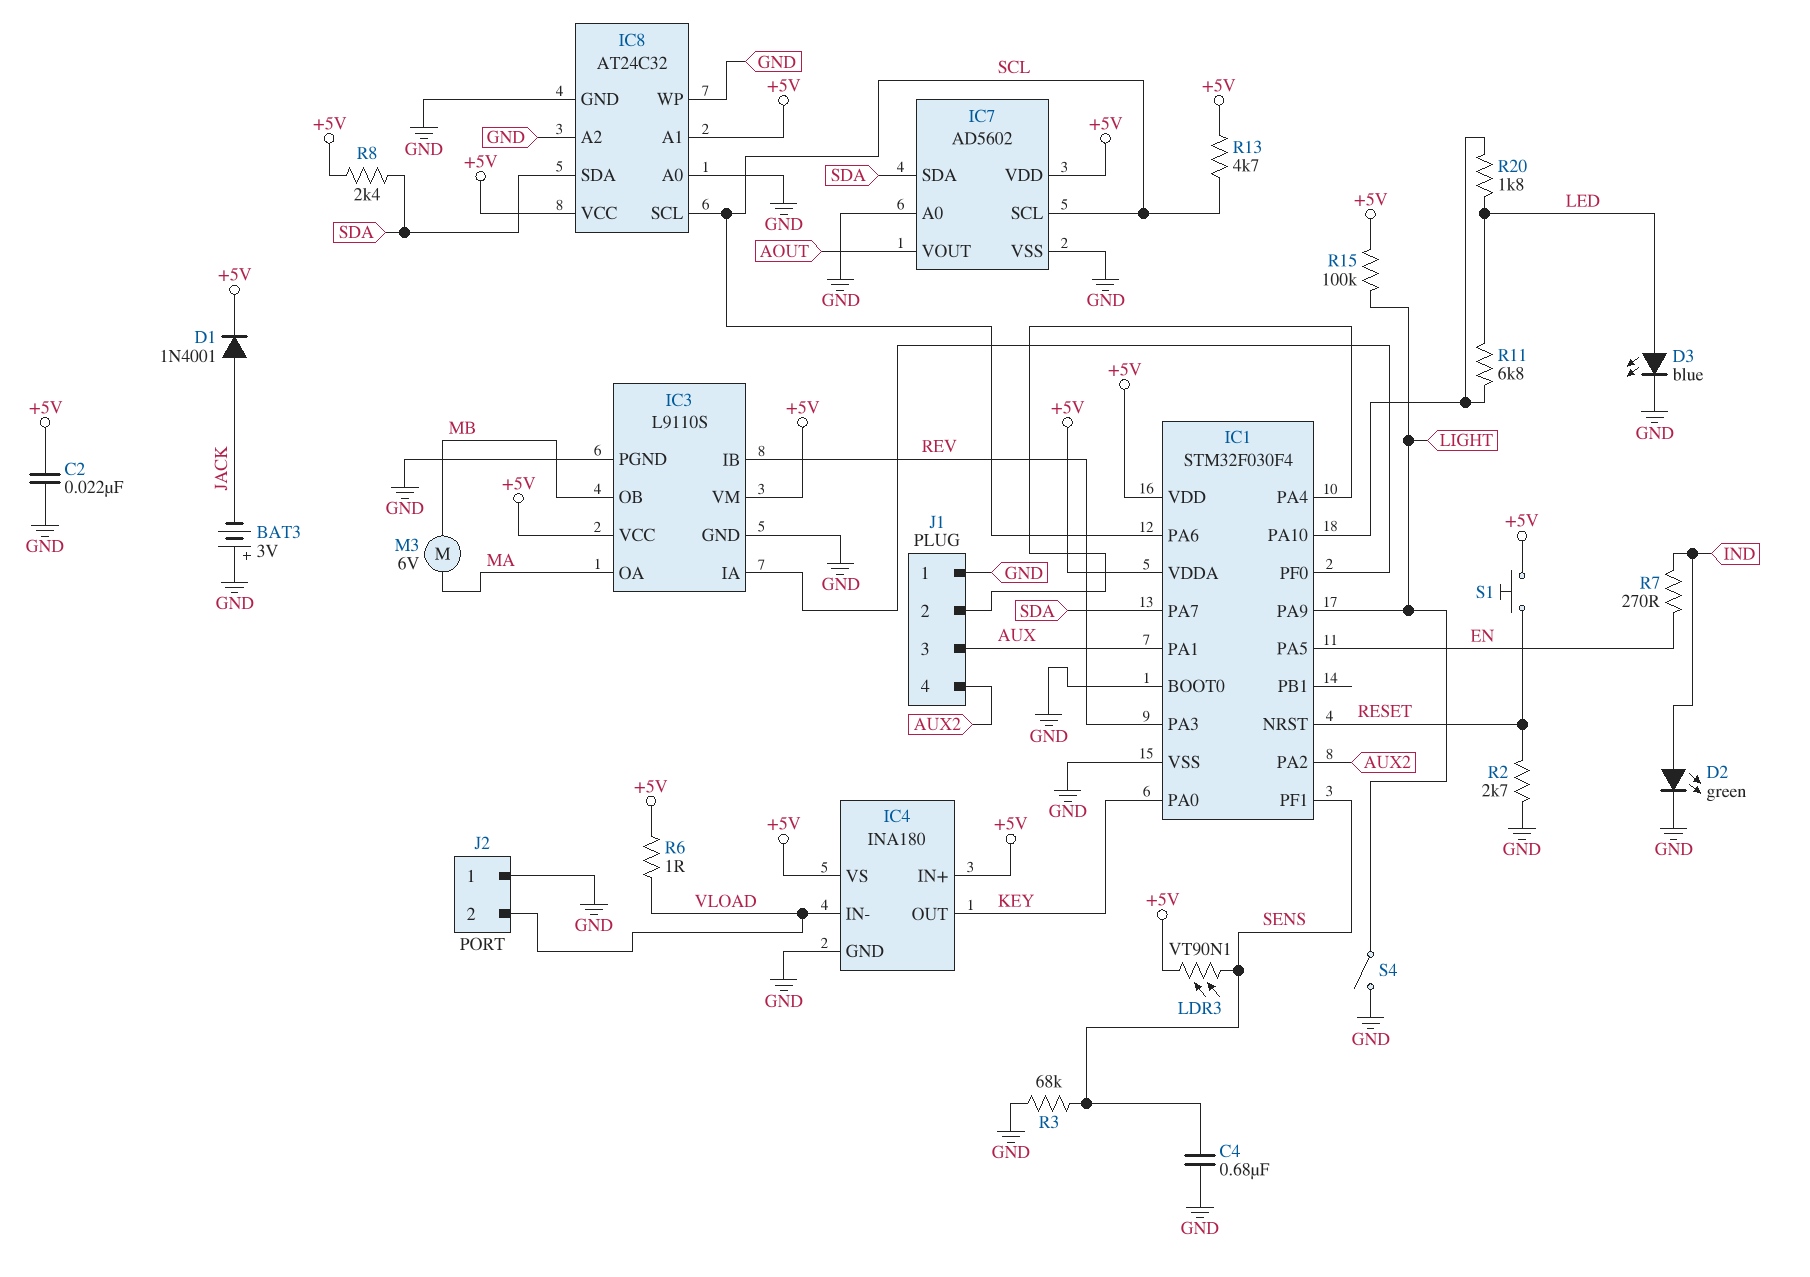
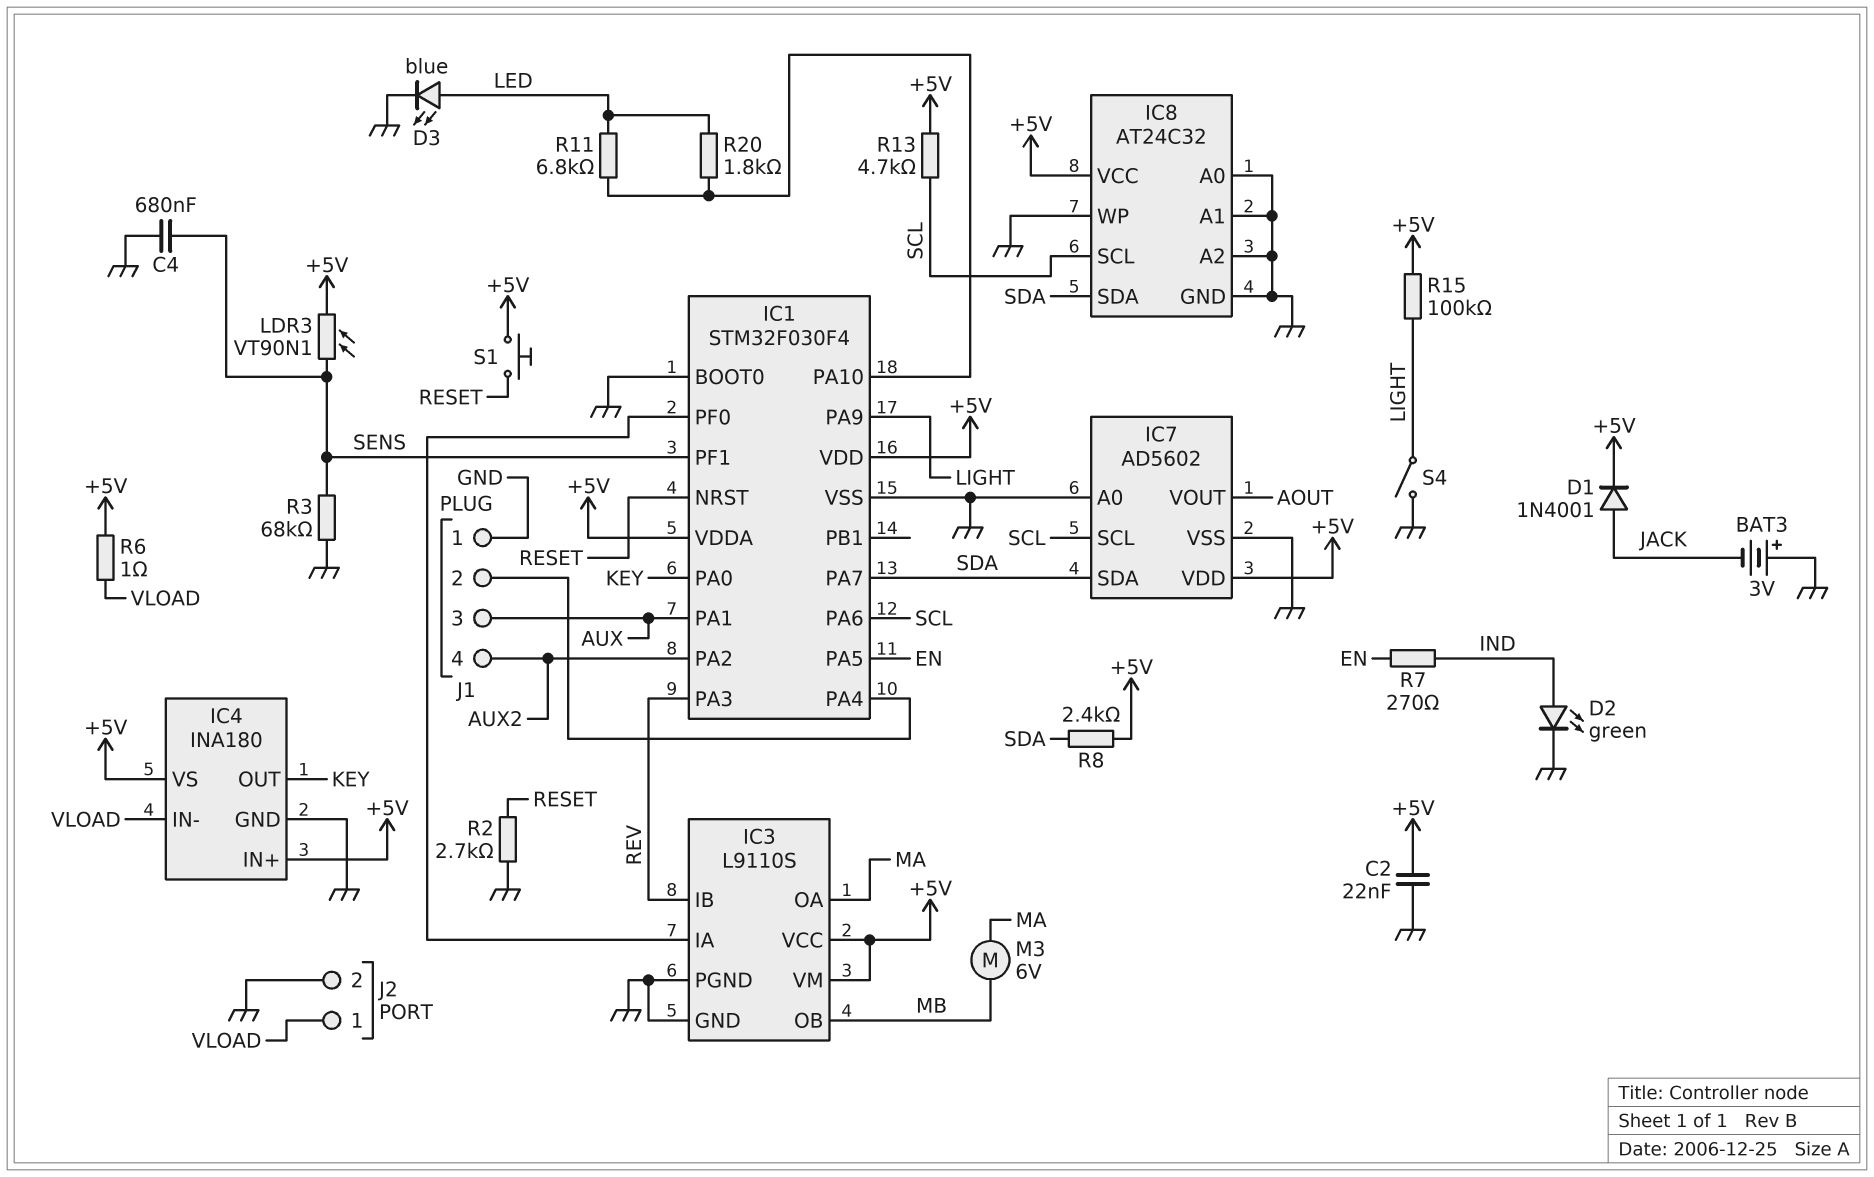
IC8 pin A1: +5V -> GND
J2 pin 1: GND -> VLOAD
J2 pin 2: VLOAD -> GND

